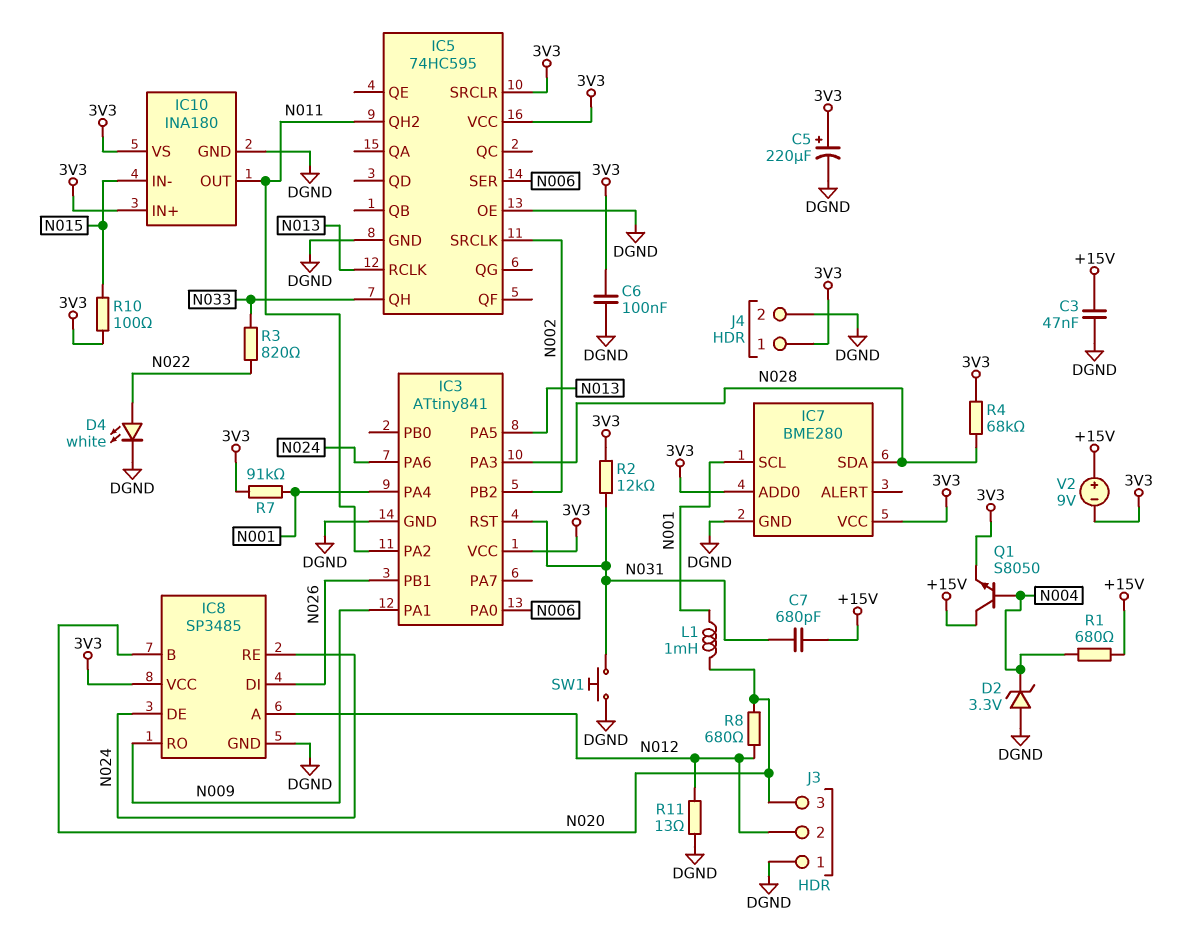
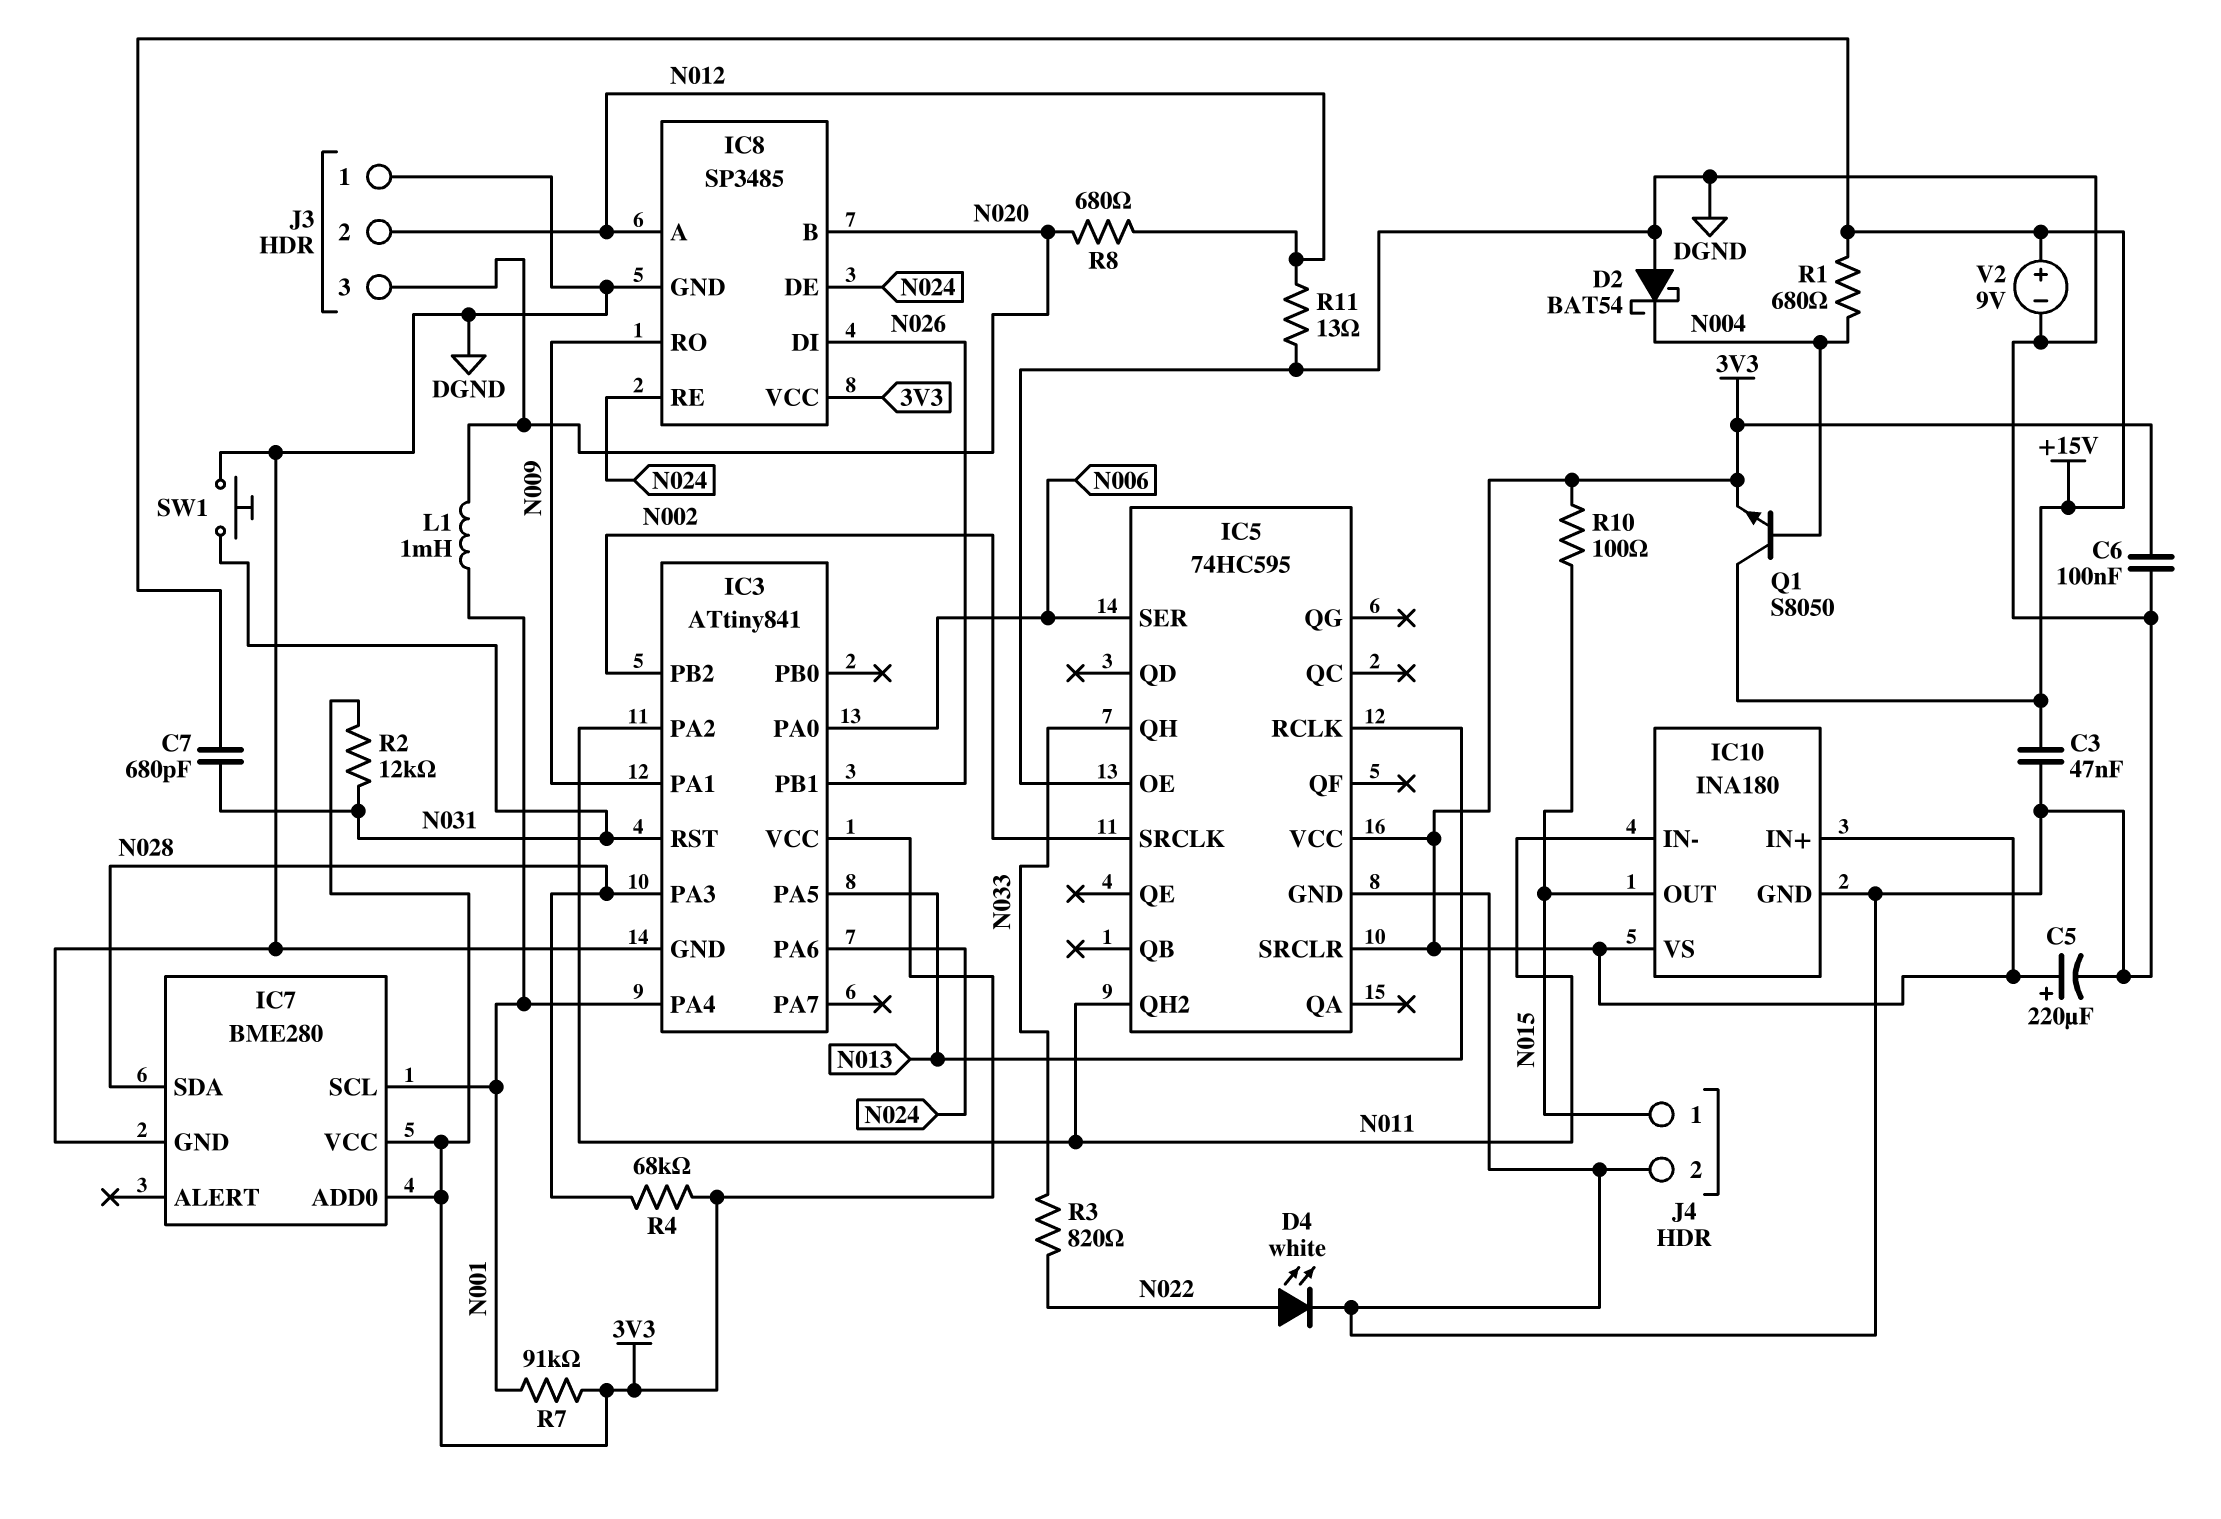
D2: zener 3.3V (A DGND, K N004) -> schottky BAT54 (A DGND, K N004)
IC10 pin IN-: N015 -> N011
IC10 pin OUT: N011 -> N015
J4 pin 1: 3V3 -> N015
V2: 9V (plus +15V, minus 3V3) -> 9V (plus +15V, minus DGND)

